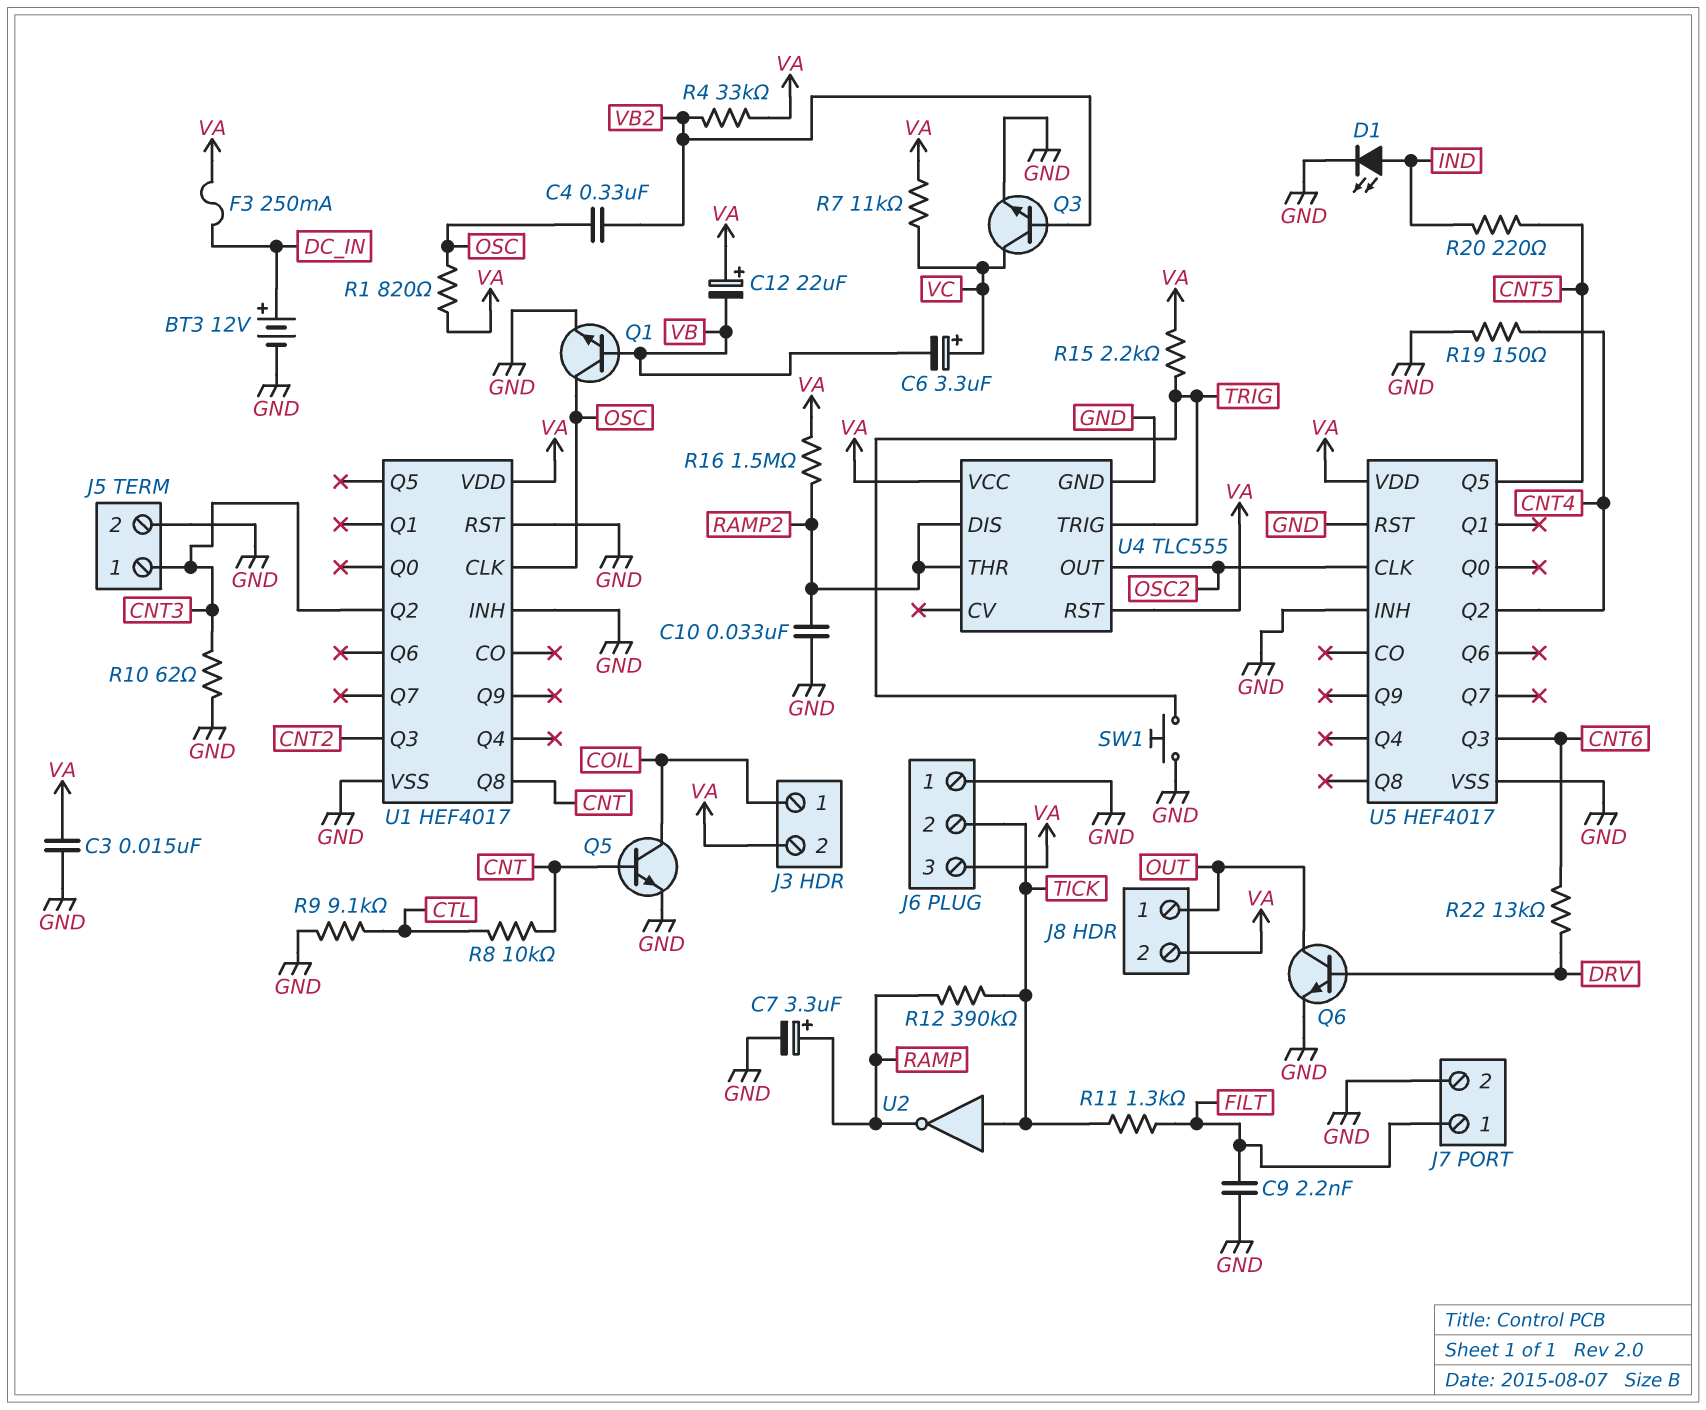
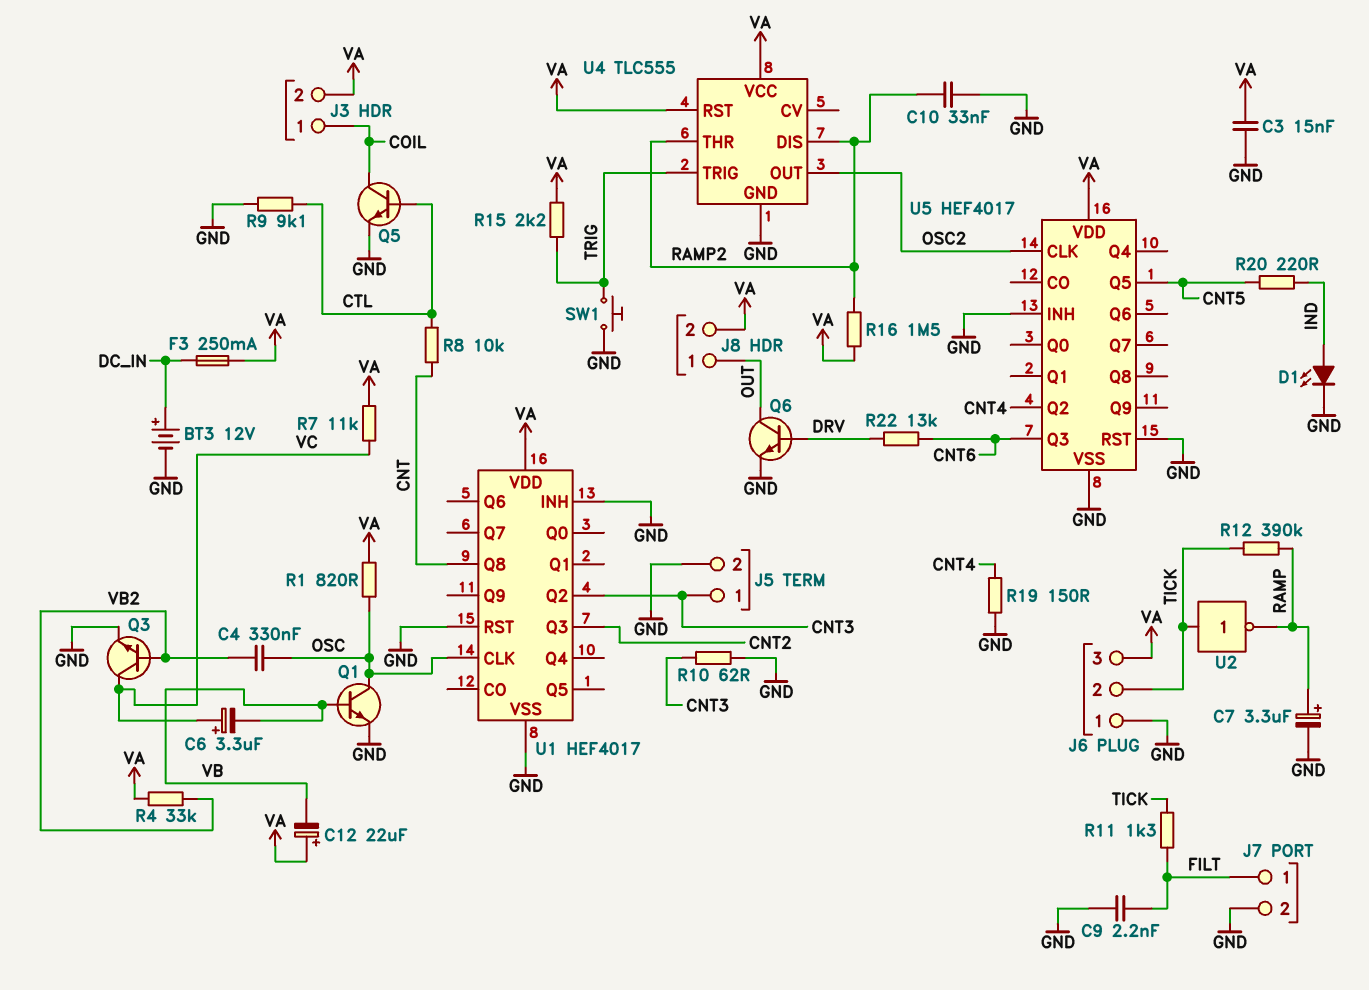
Q5: NPN (B CNT, C COIL, E GND) -> NPN (B CTL, C COIL, E GND)

